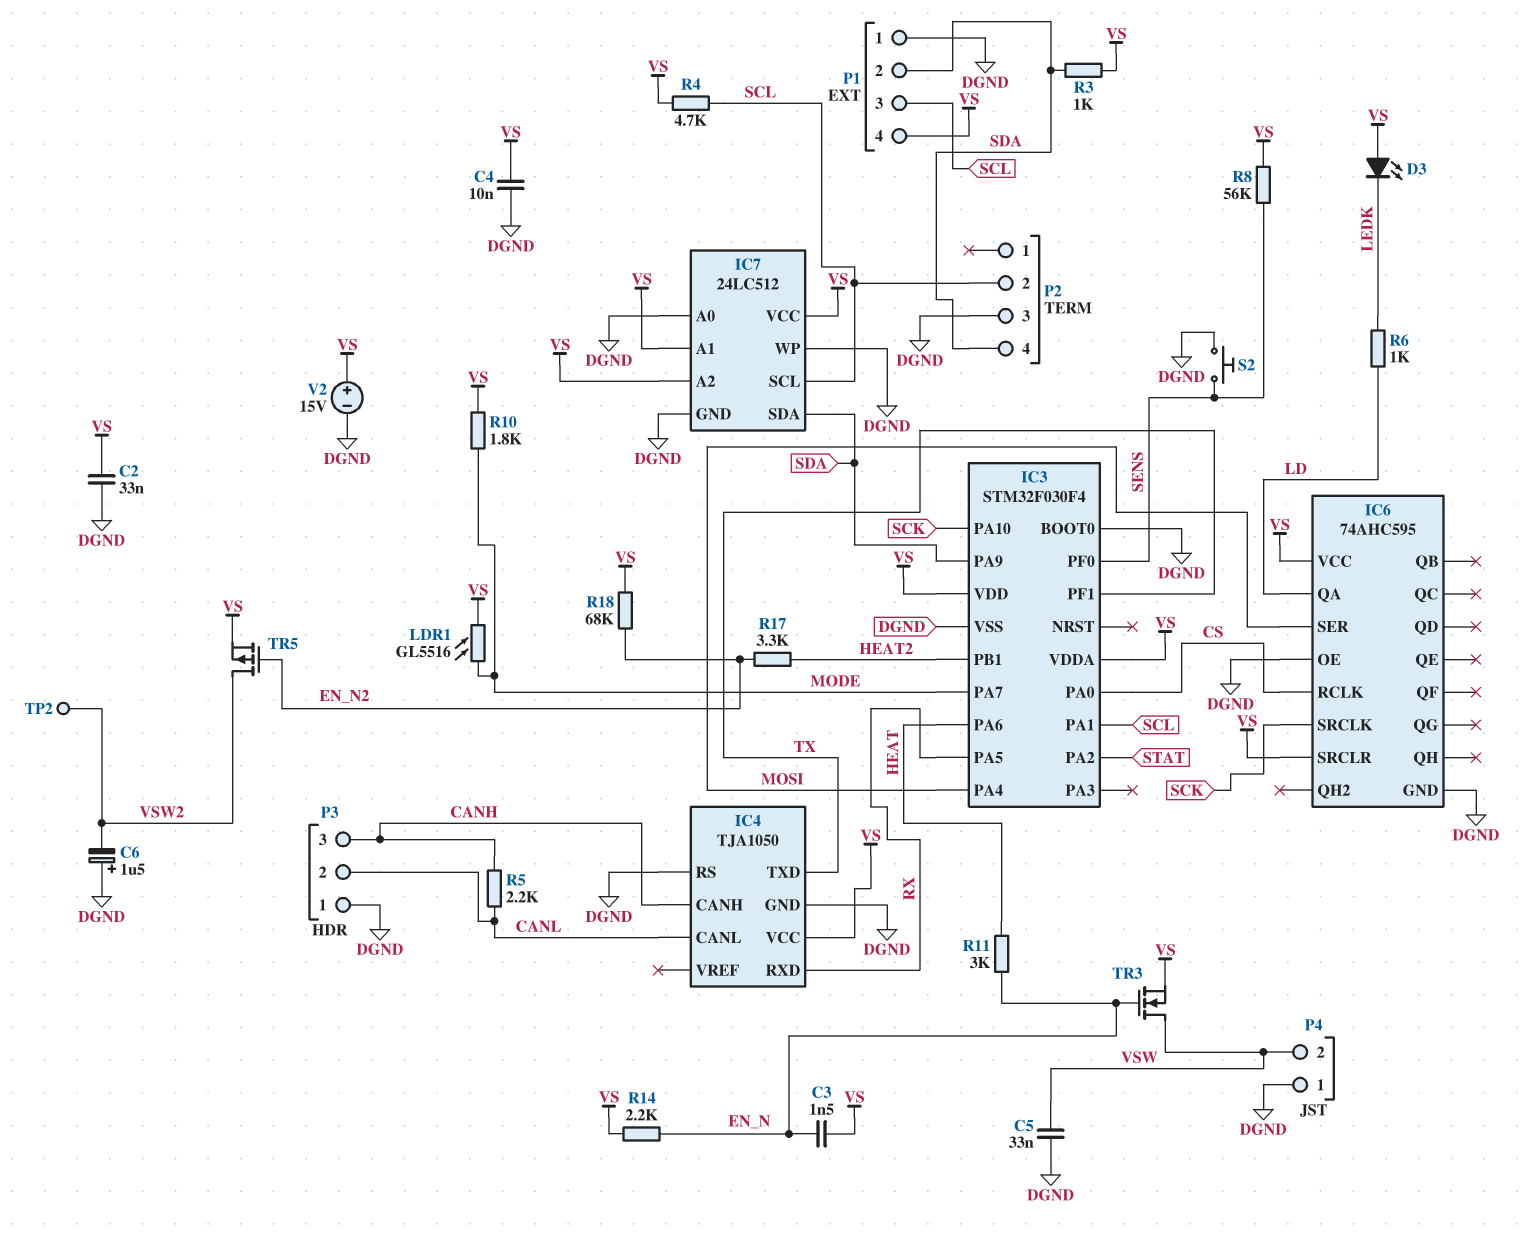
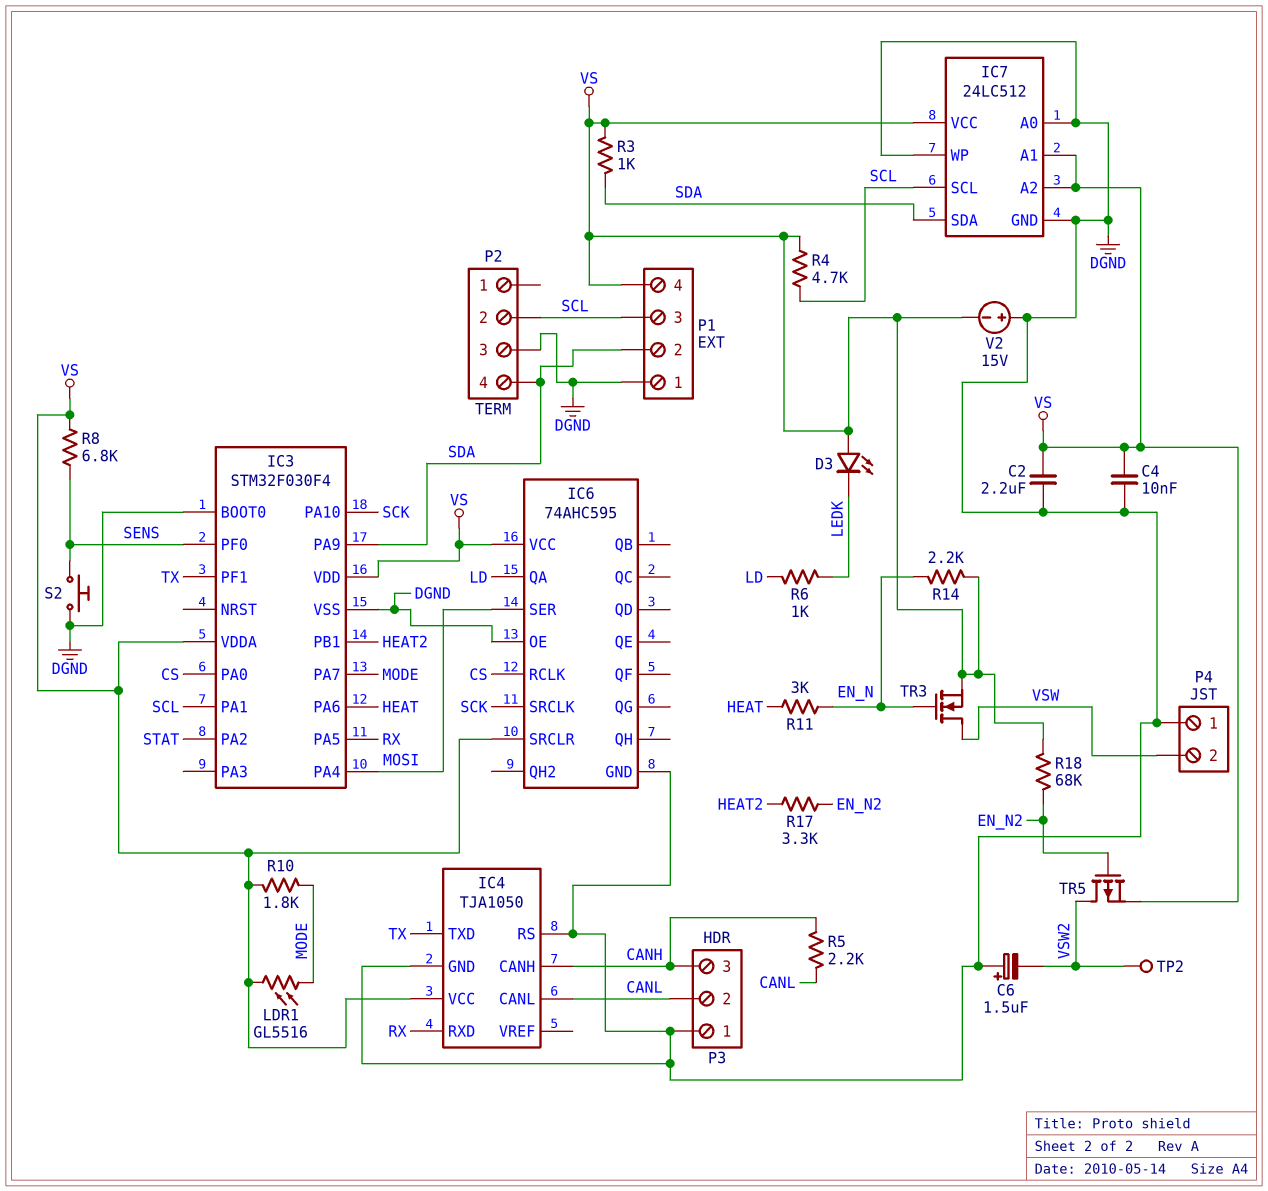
C2: 33nF (DGND, VS) -> 2.2uF (DGND, VS)
C3: 1.5nF (EN_N, VS) -> none
C5: 33nF (DGND, VSW) -> none
R8: 56k (SENS, VS) -> 6.8k (SENS, VS)
V2: 15V (plus VS, minus DGND) -> 15V (plus DGND, minus VS)

